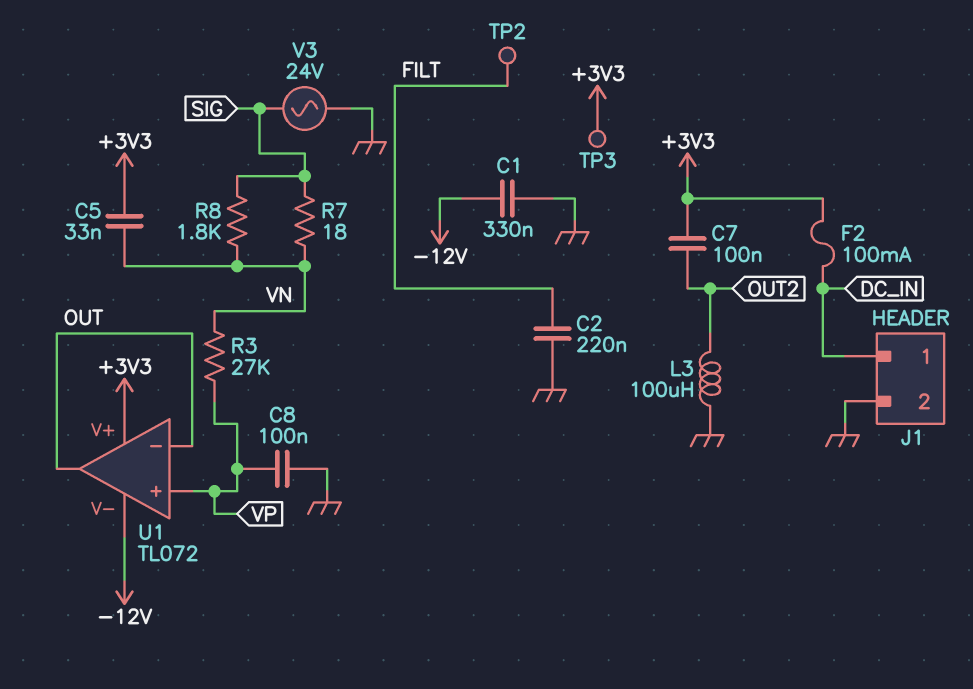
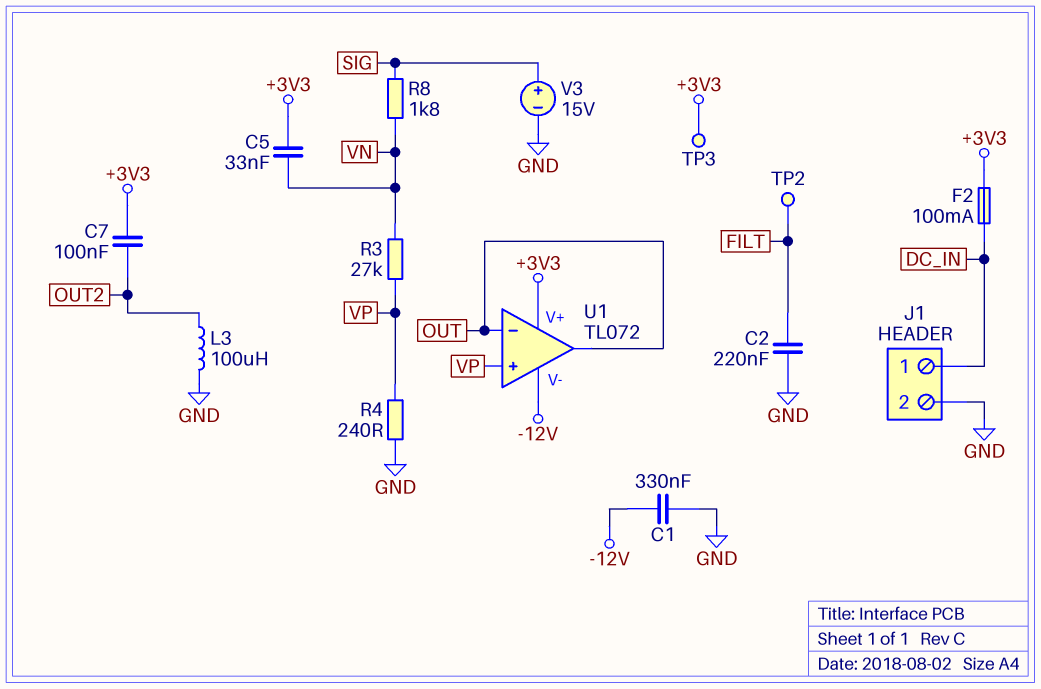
C8: 100nF (GND, VP) -> none
R4: none -> 240 (GND, VP)
R7: 18 (SIG, VN) -> none
V3: AC 24V (GND, SIG) -> 15V (plus SIG, minus GND)

